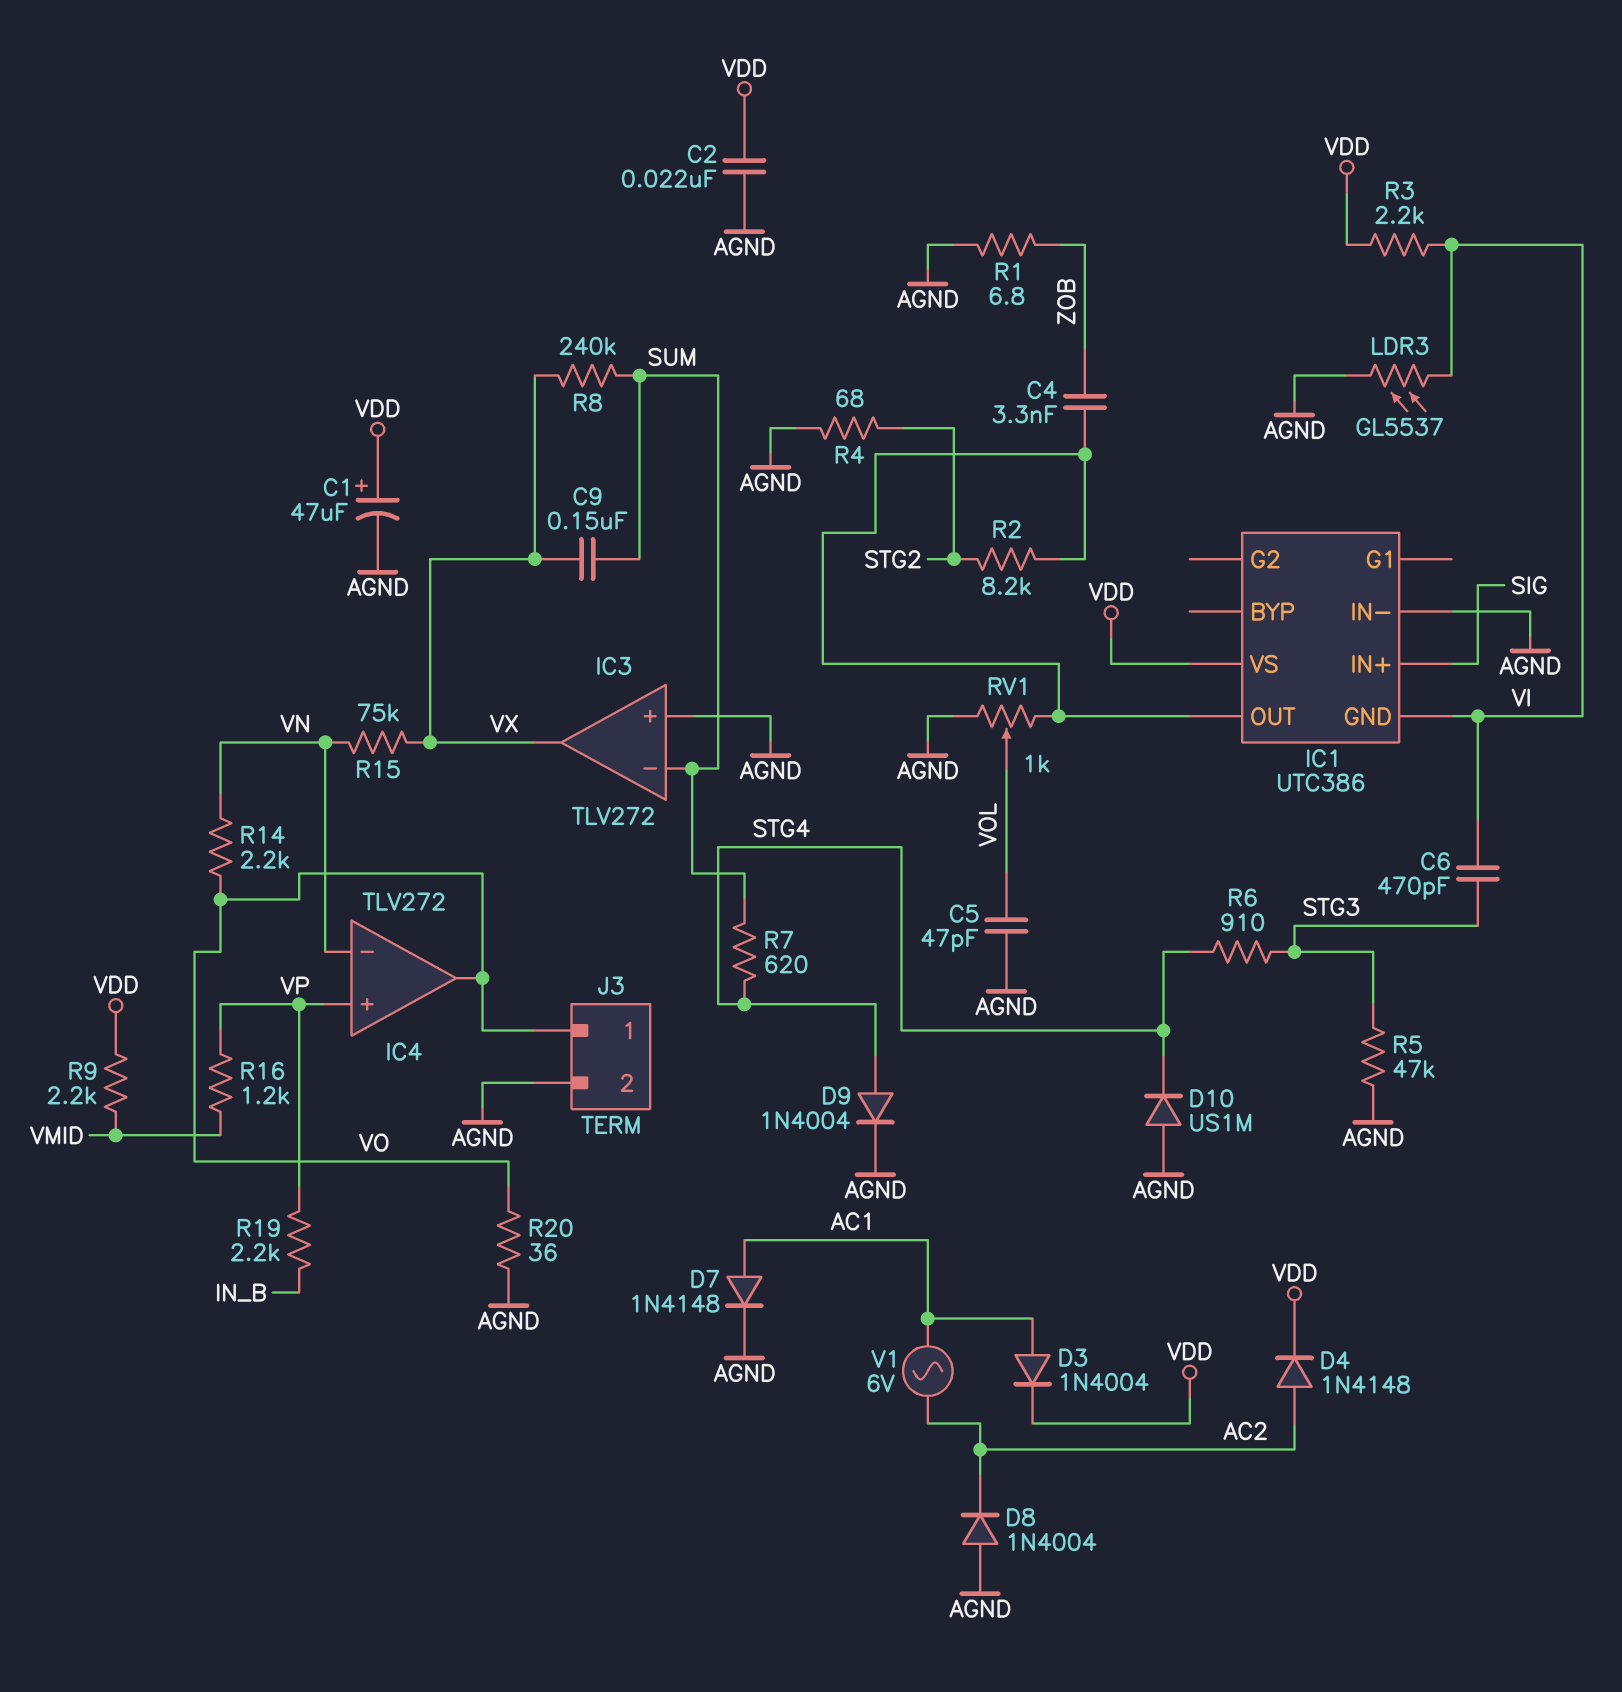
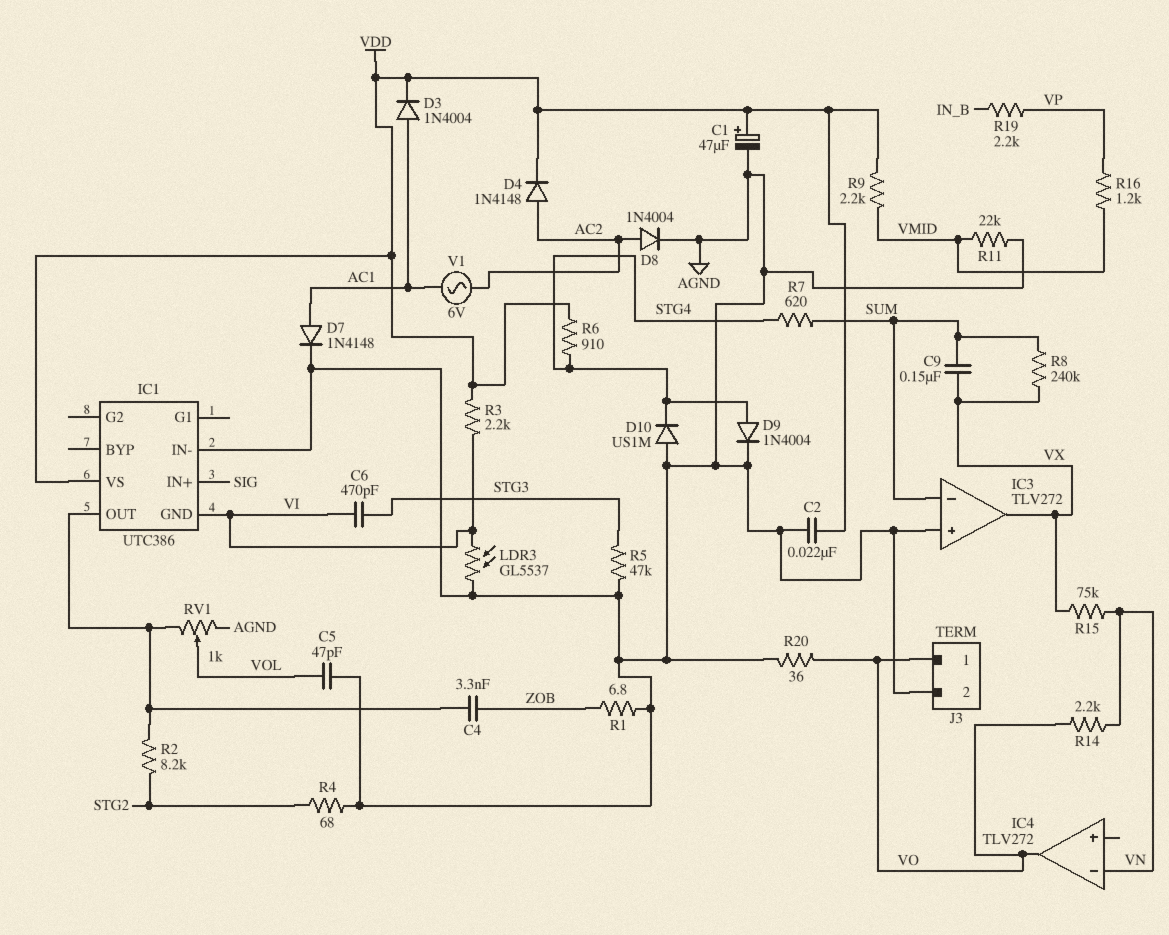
D8: diode 1N4004 (A AGND, K AC2) -> diode 1N4004 (A AC2, K AGND)
IC4 pin in+: VP -> none
R6: 910 (STG3, STG4) -> 910 (STG4, VDD)
R11: none -> 22k (AGND, VMID)

